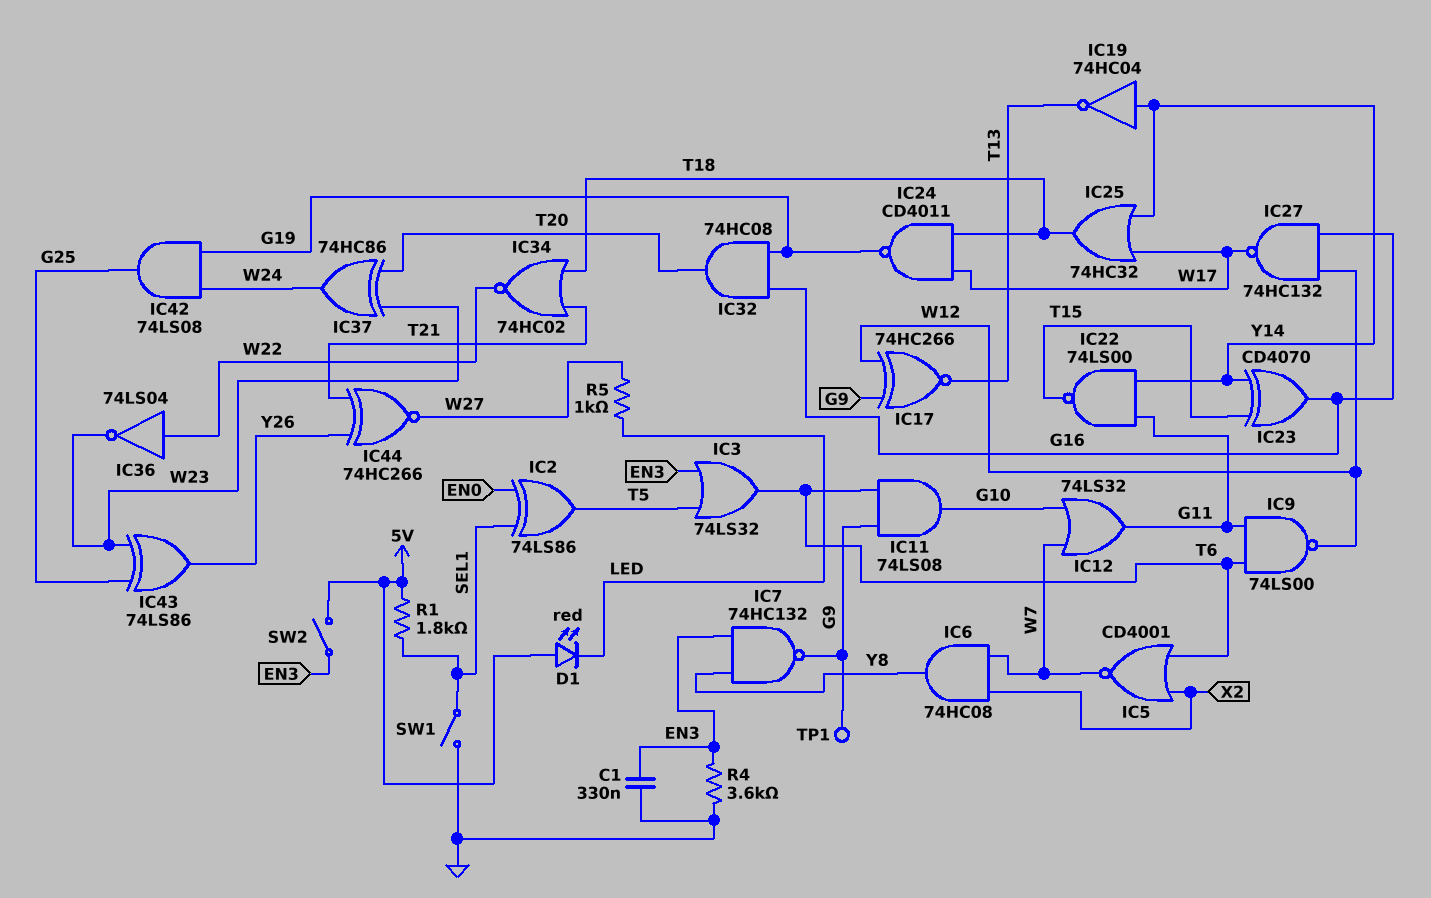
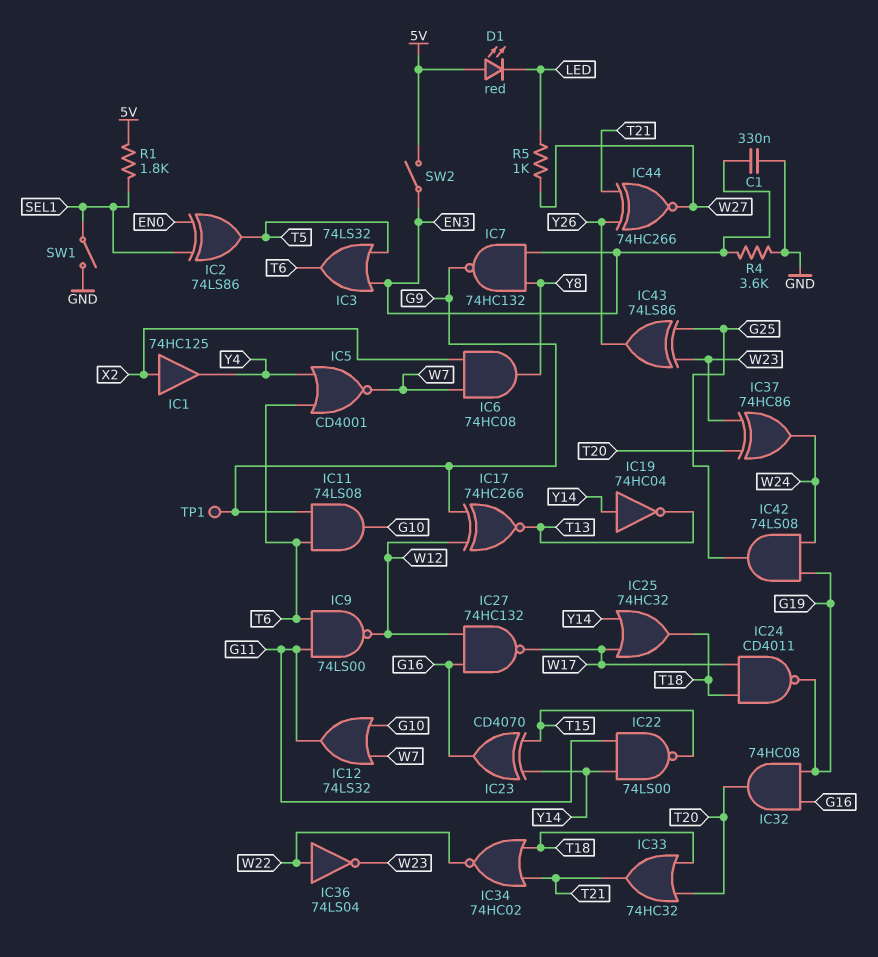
IC1: none -> buffer 74HC125 (in X2, out Y4)
IC5: NOR CD4001 (in T6, in X2, out W7) -> NOR CD4001 (in T6, in Y4, out W7)
IC33: none -> OR 74HC32 (in T18, in T20, out T21)

